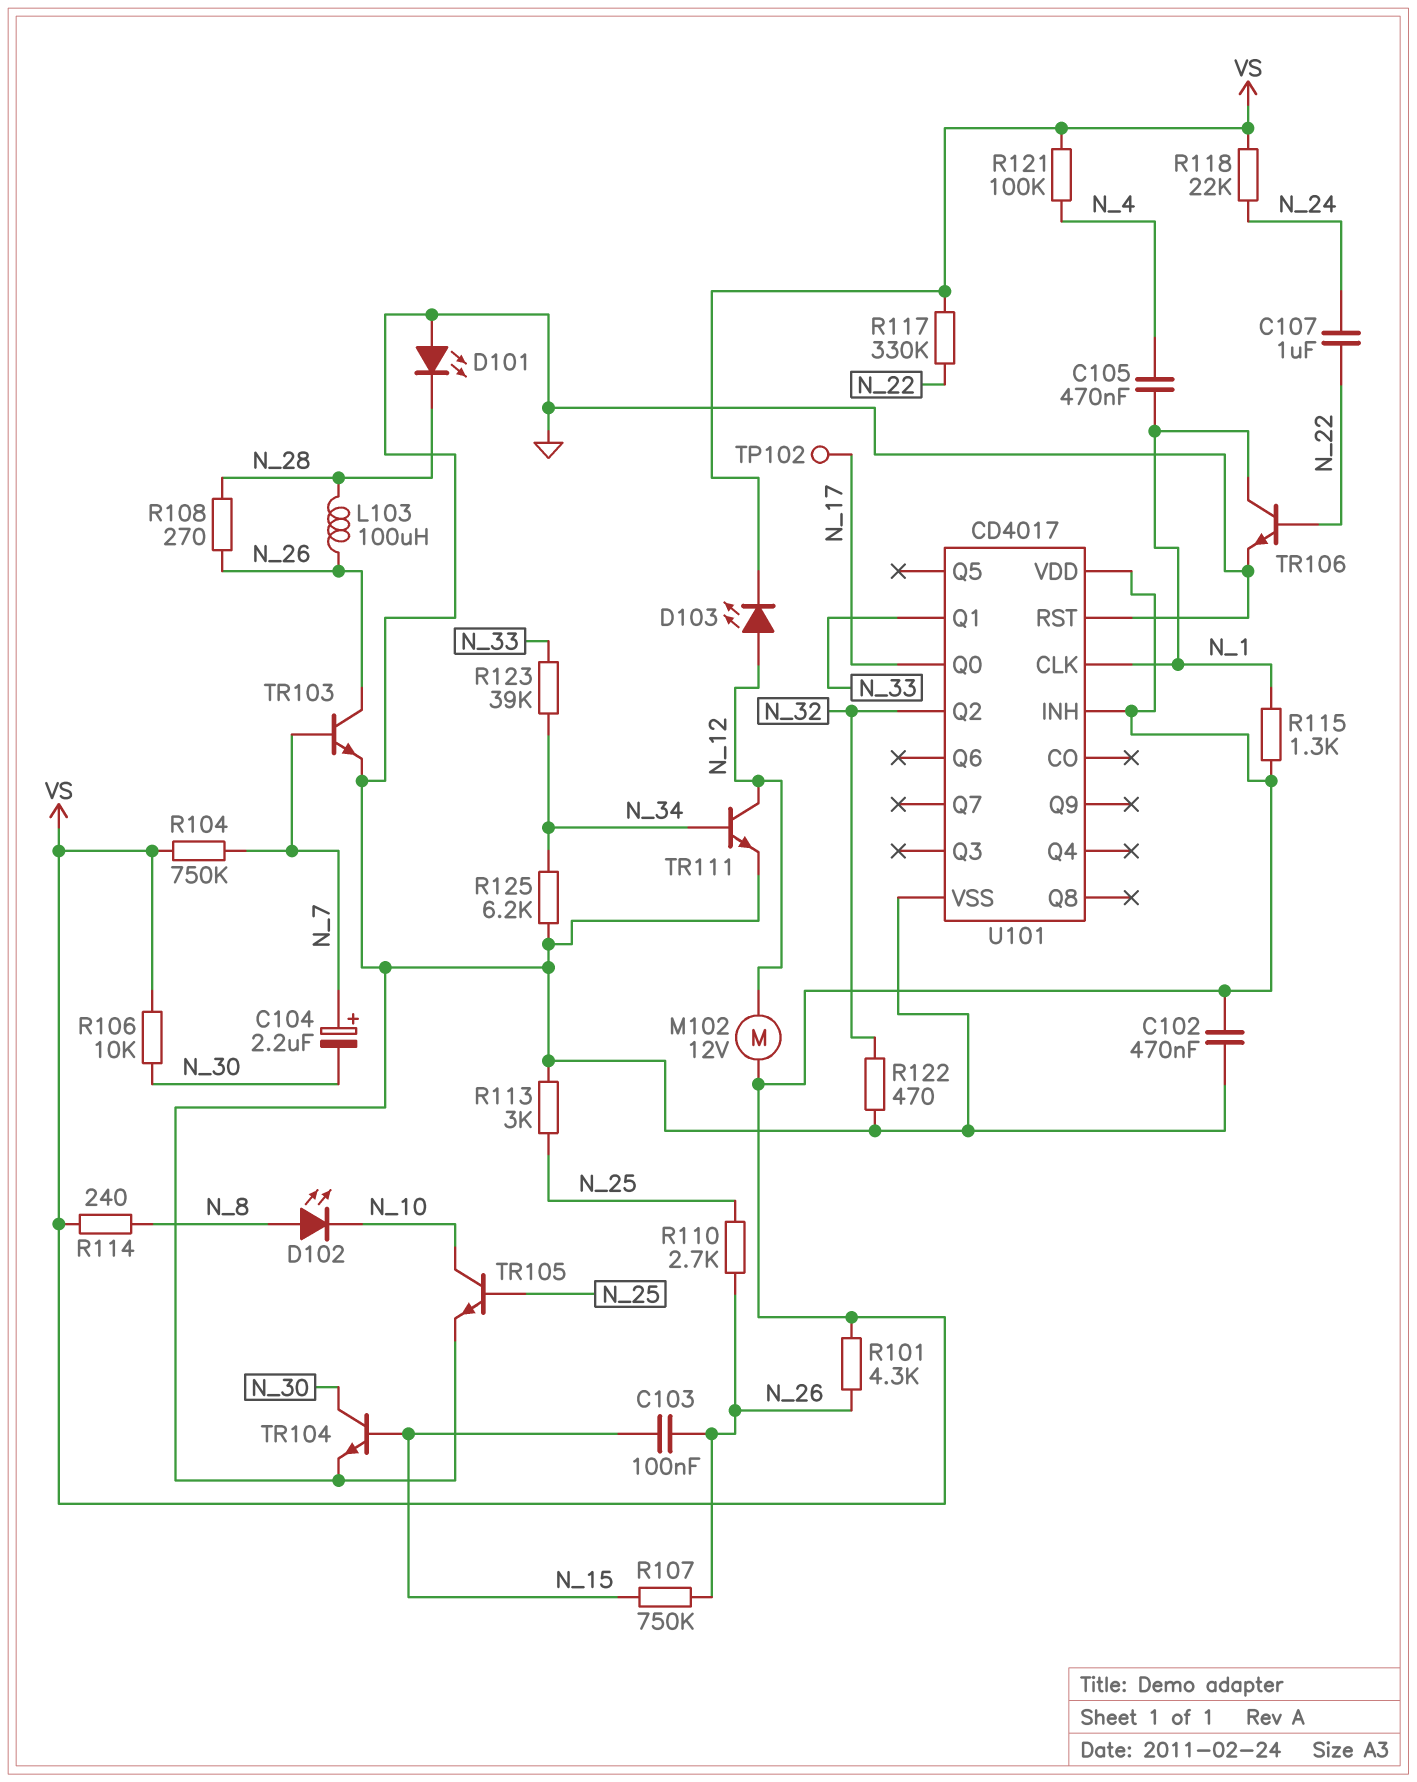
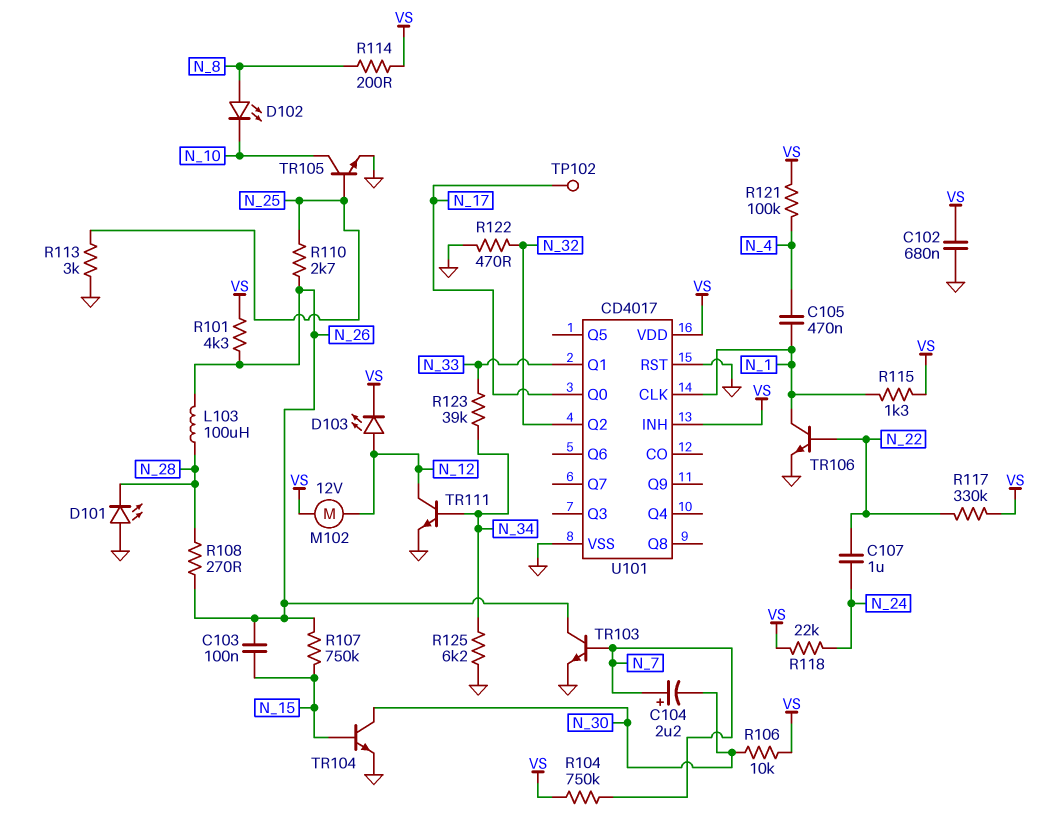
C102: 470nF (GND, VS) -> 680nF (GND, VS)
R114: 240 (N_8, VS) -> 200 (N_8, VS)

